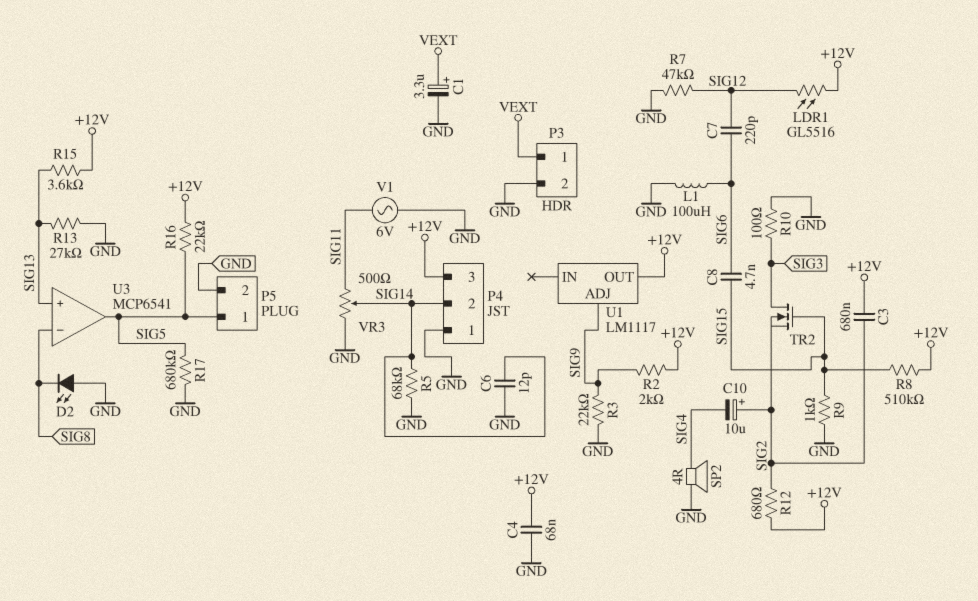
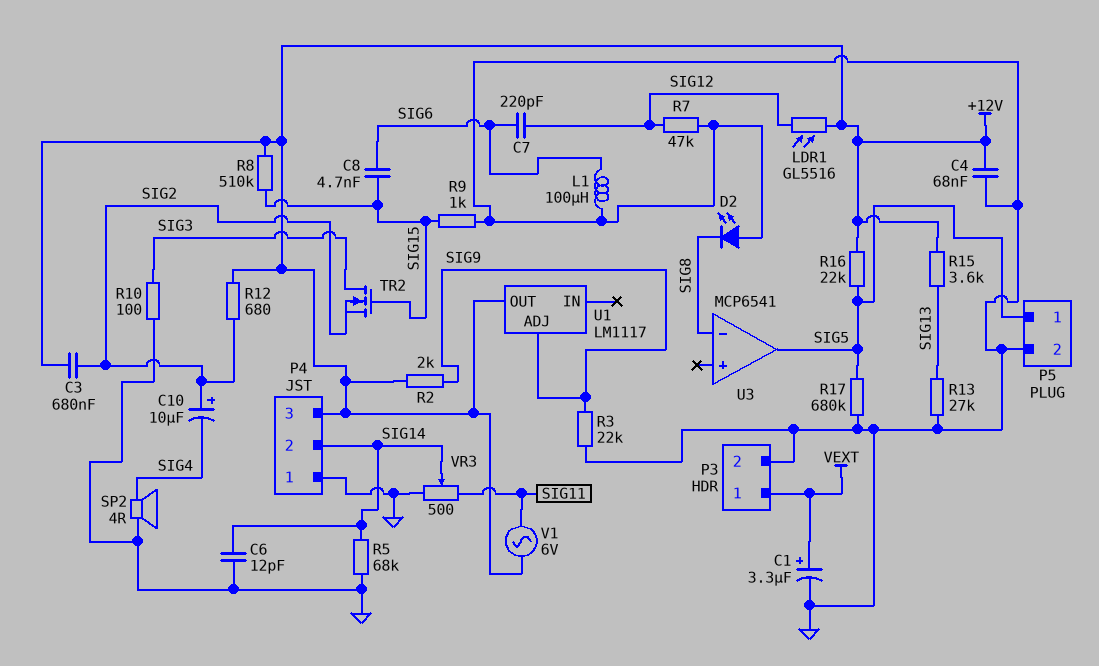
U3 pin in+: SIG13 -> none
V1: AC 6V (GND, SIG11) -> AC 6V (+12V, SIG11)

